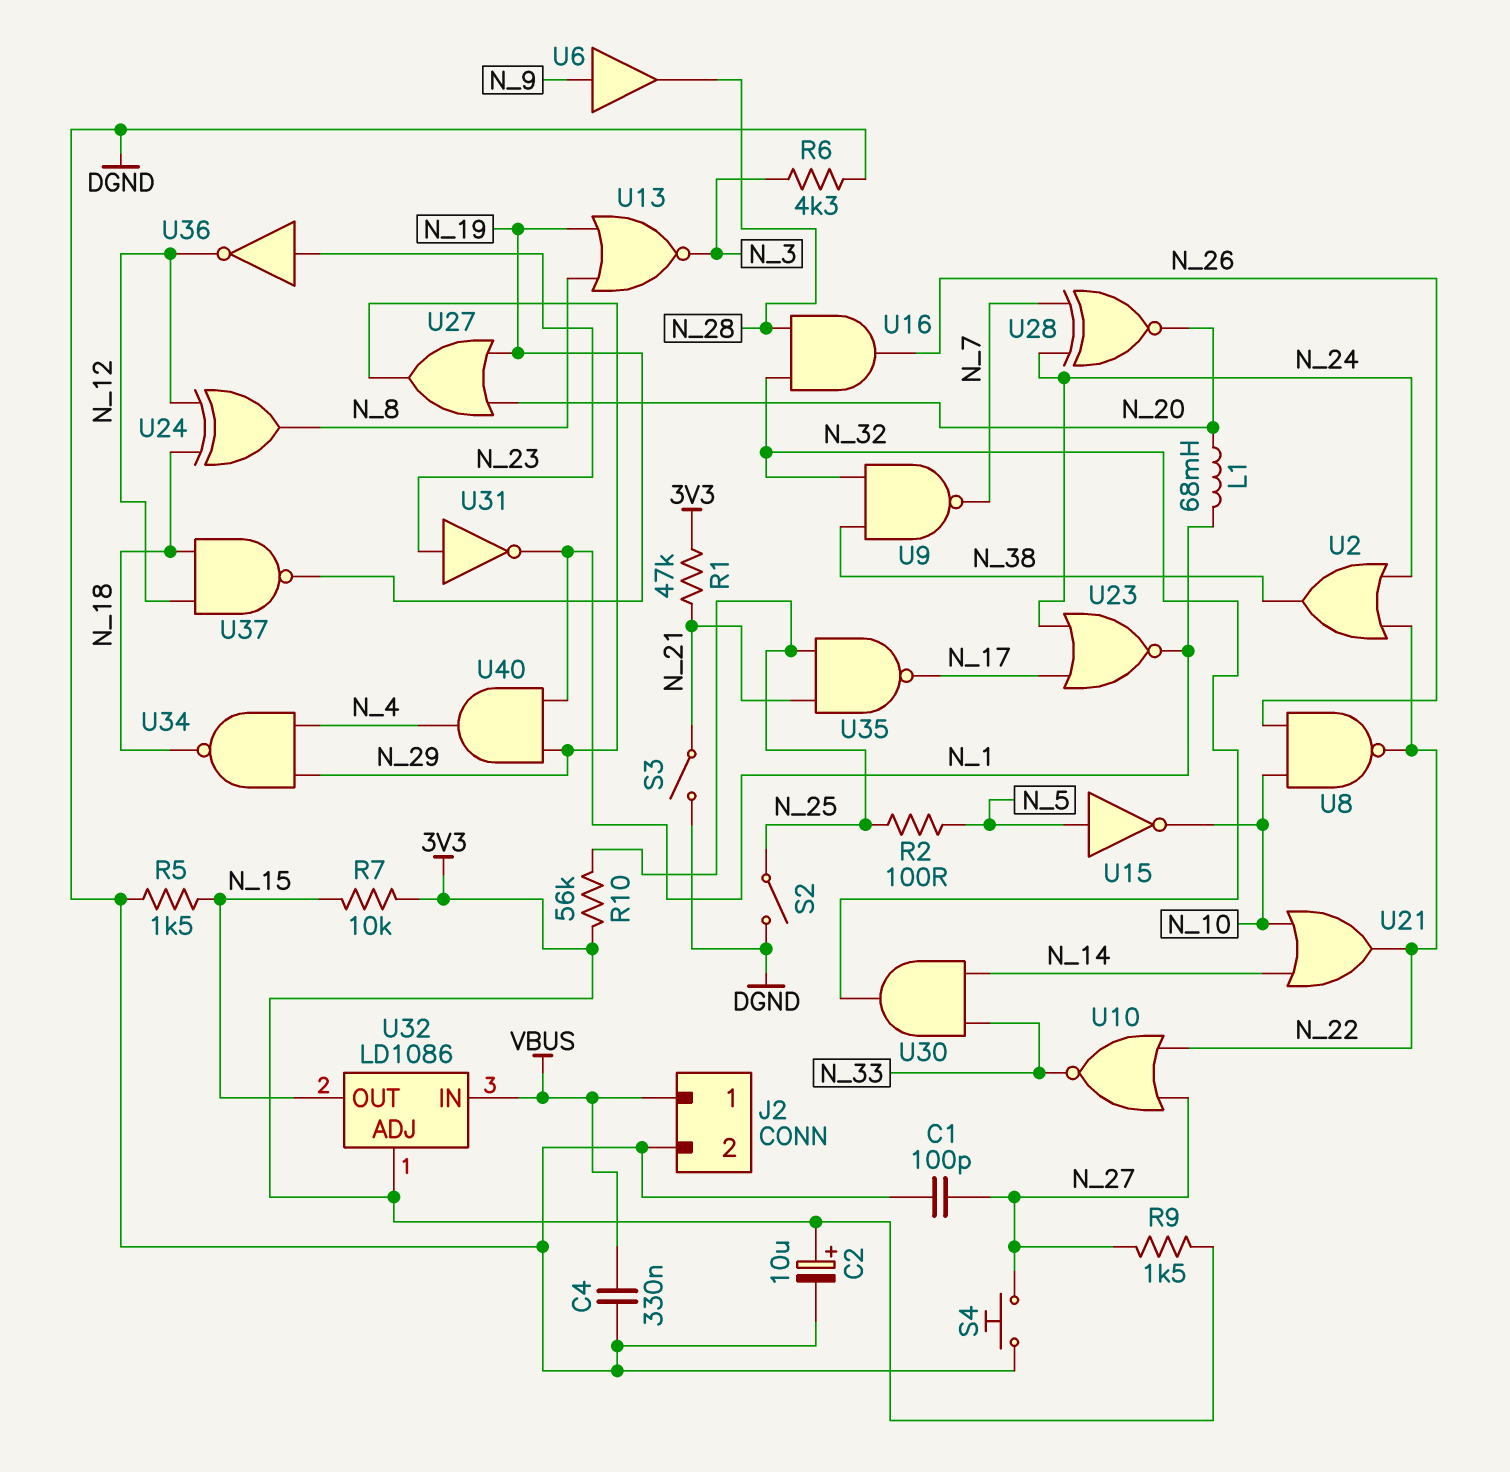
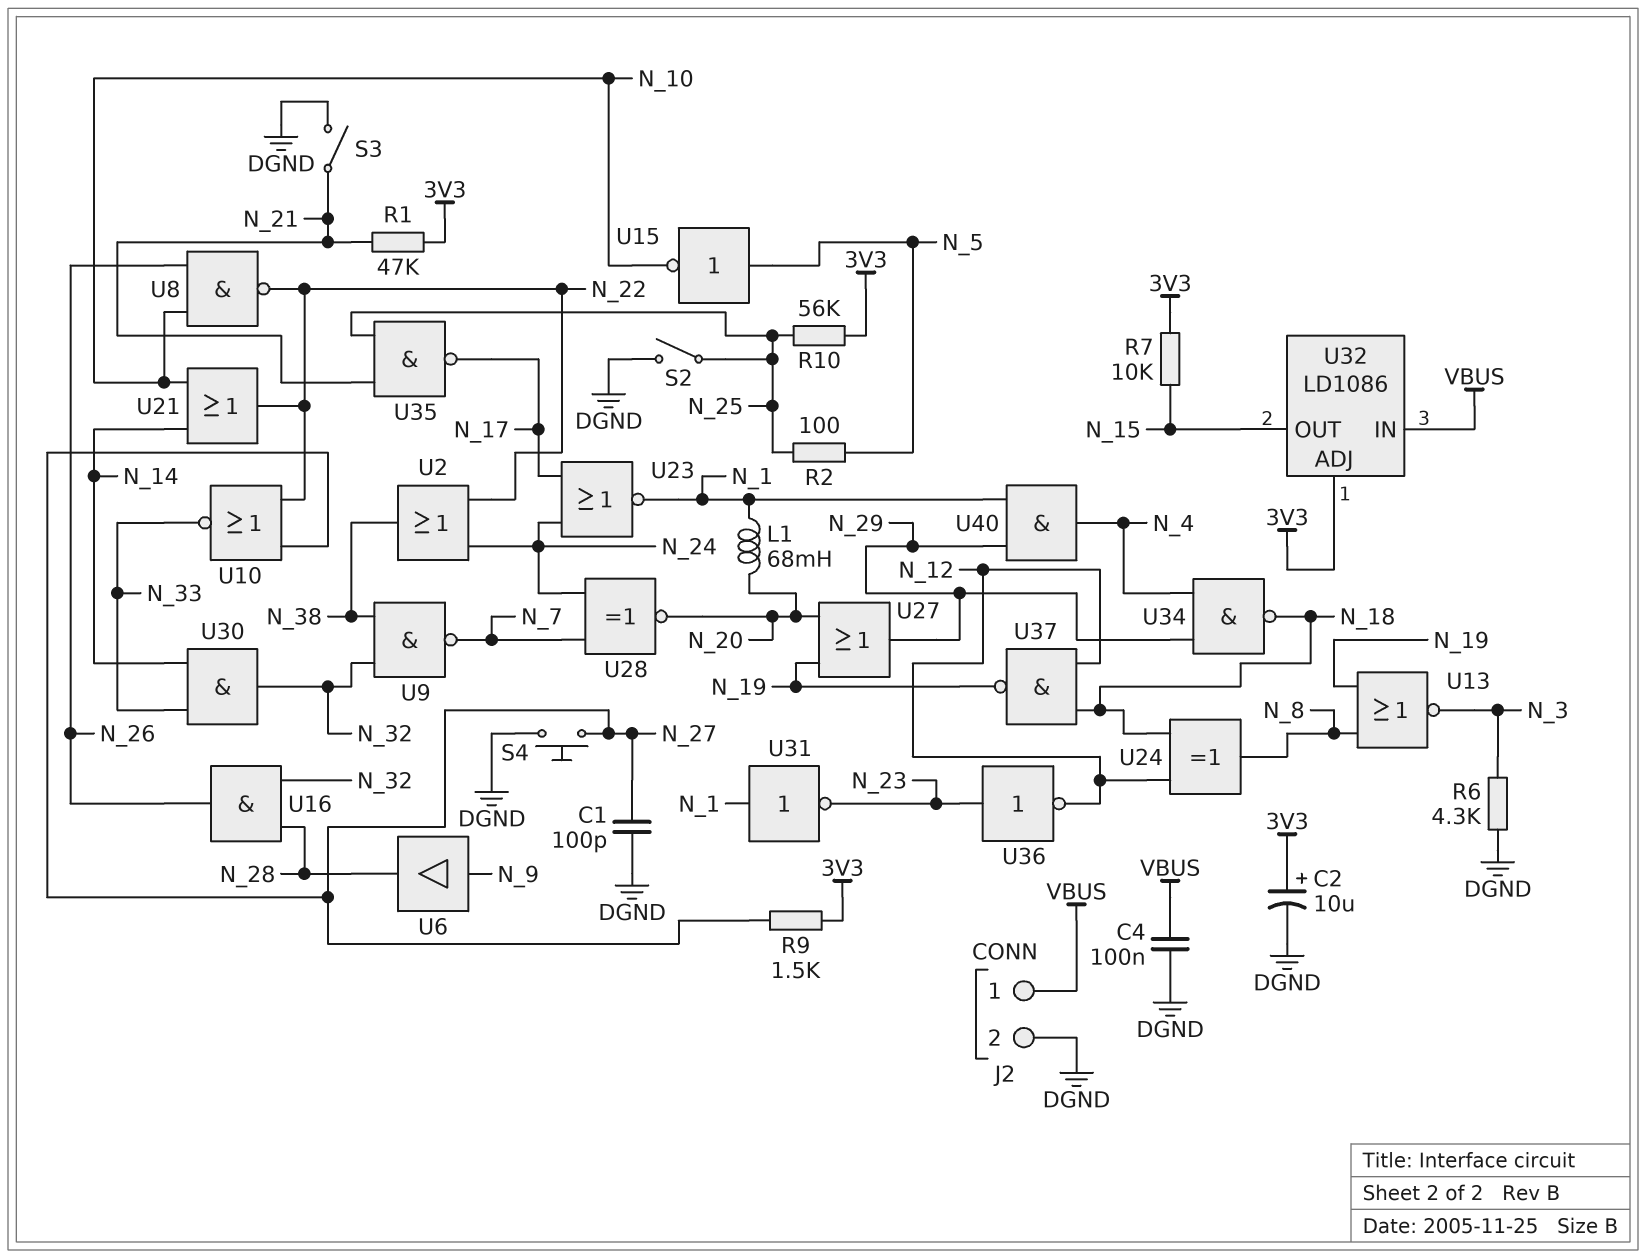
C4: 330nF (DGND, VBUS) -> 100nF (DGND, VBUS)
R5: 1.5k (DGND, N_15) -> none
U31: NOT (in N_23, out N_1) -> NOT (in N_1, out N_23)

